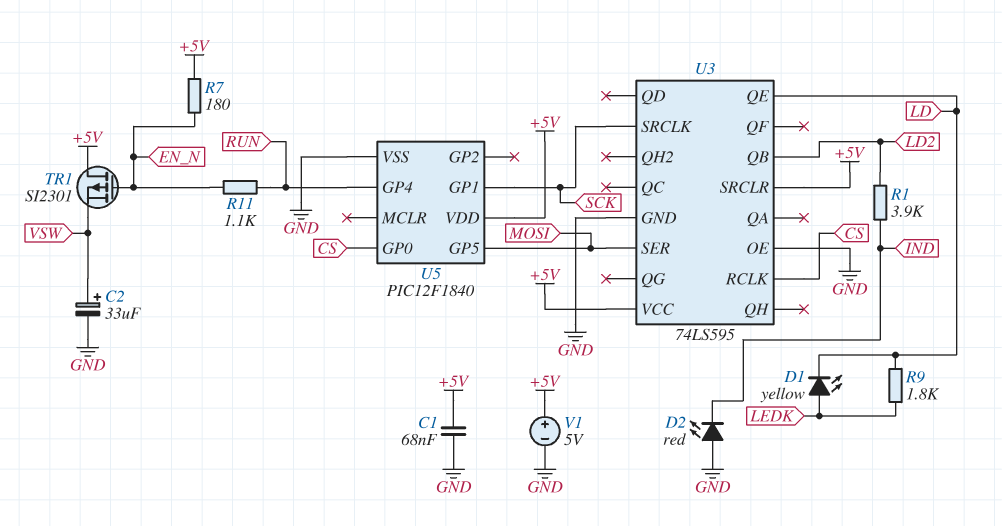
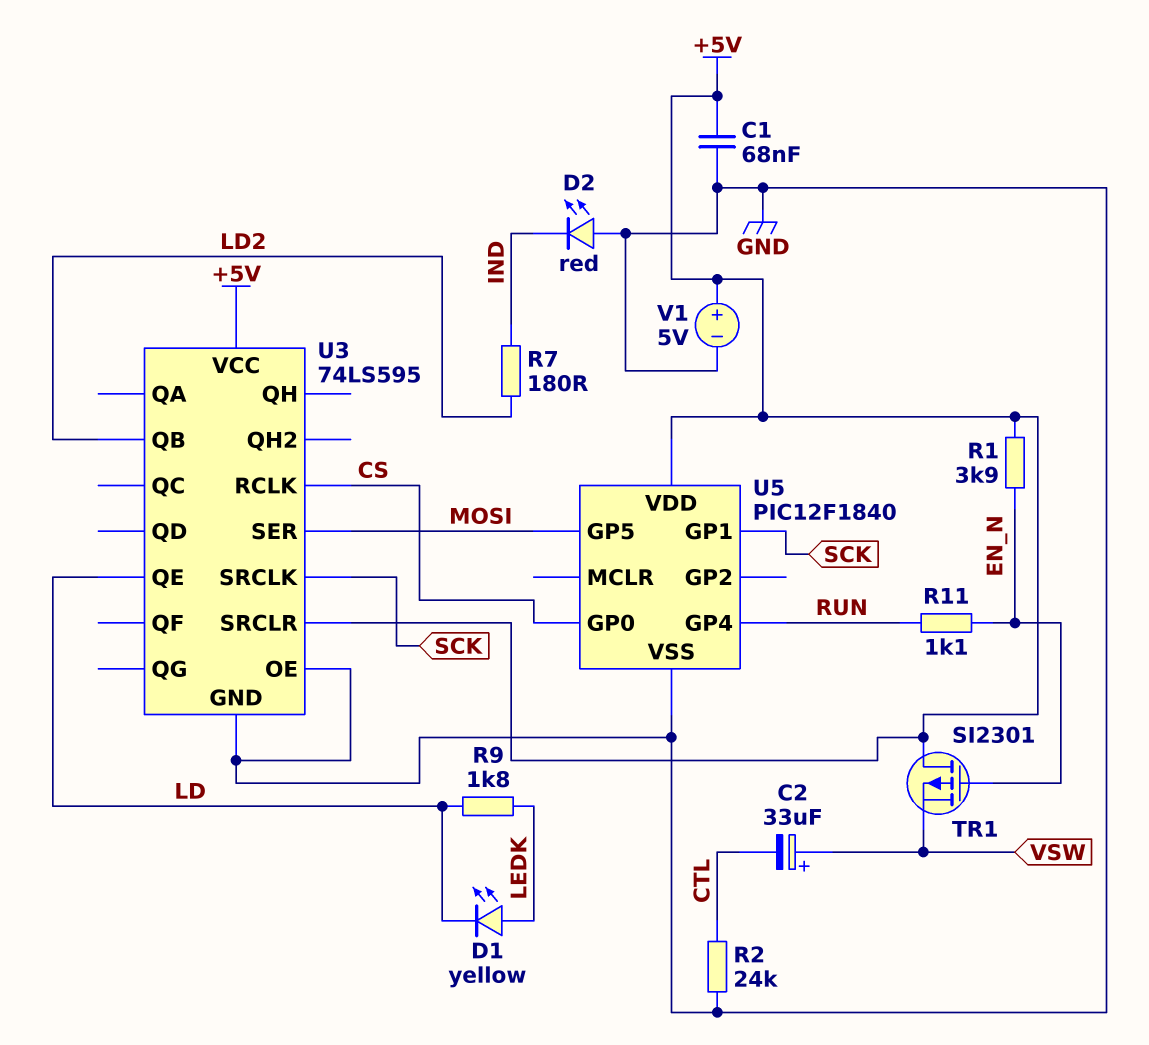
C2: 33uF (plus VSW, minus GND) -> 33uF (plus VSW, minus CTL)
R1: 3.9k (IND, LD2) -> 3.9k (+5V, EN_N)
R2: none -> 24k (CTL, GND)
R7: 180 (+5V, EN_N) -> 180 (IND, LD2)

